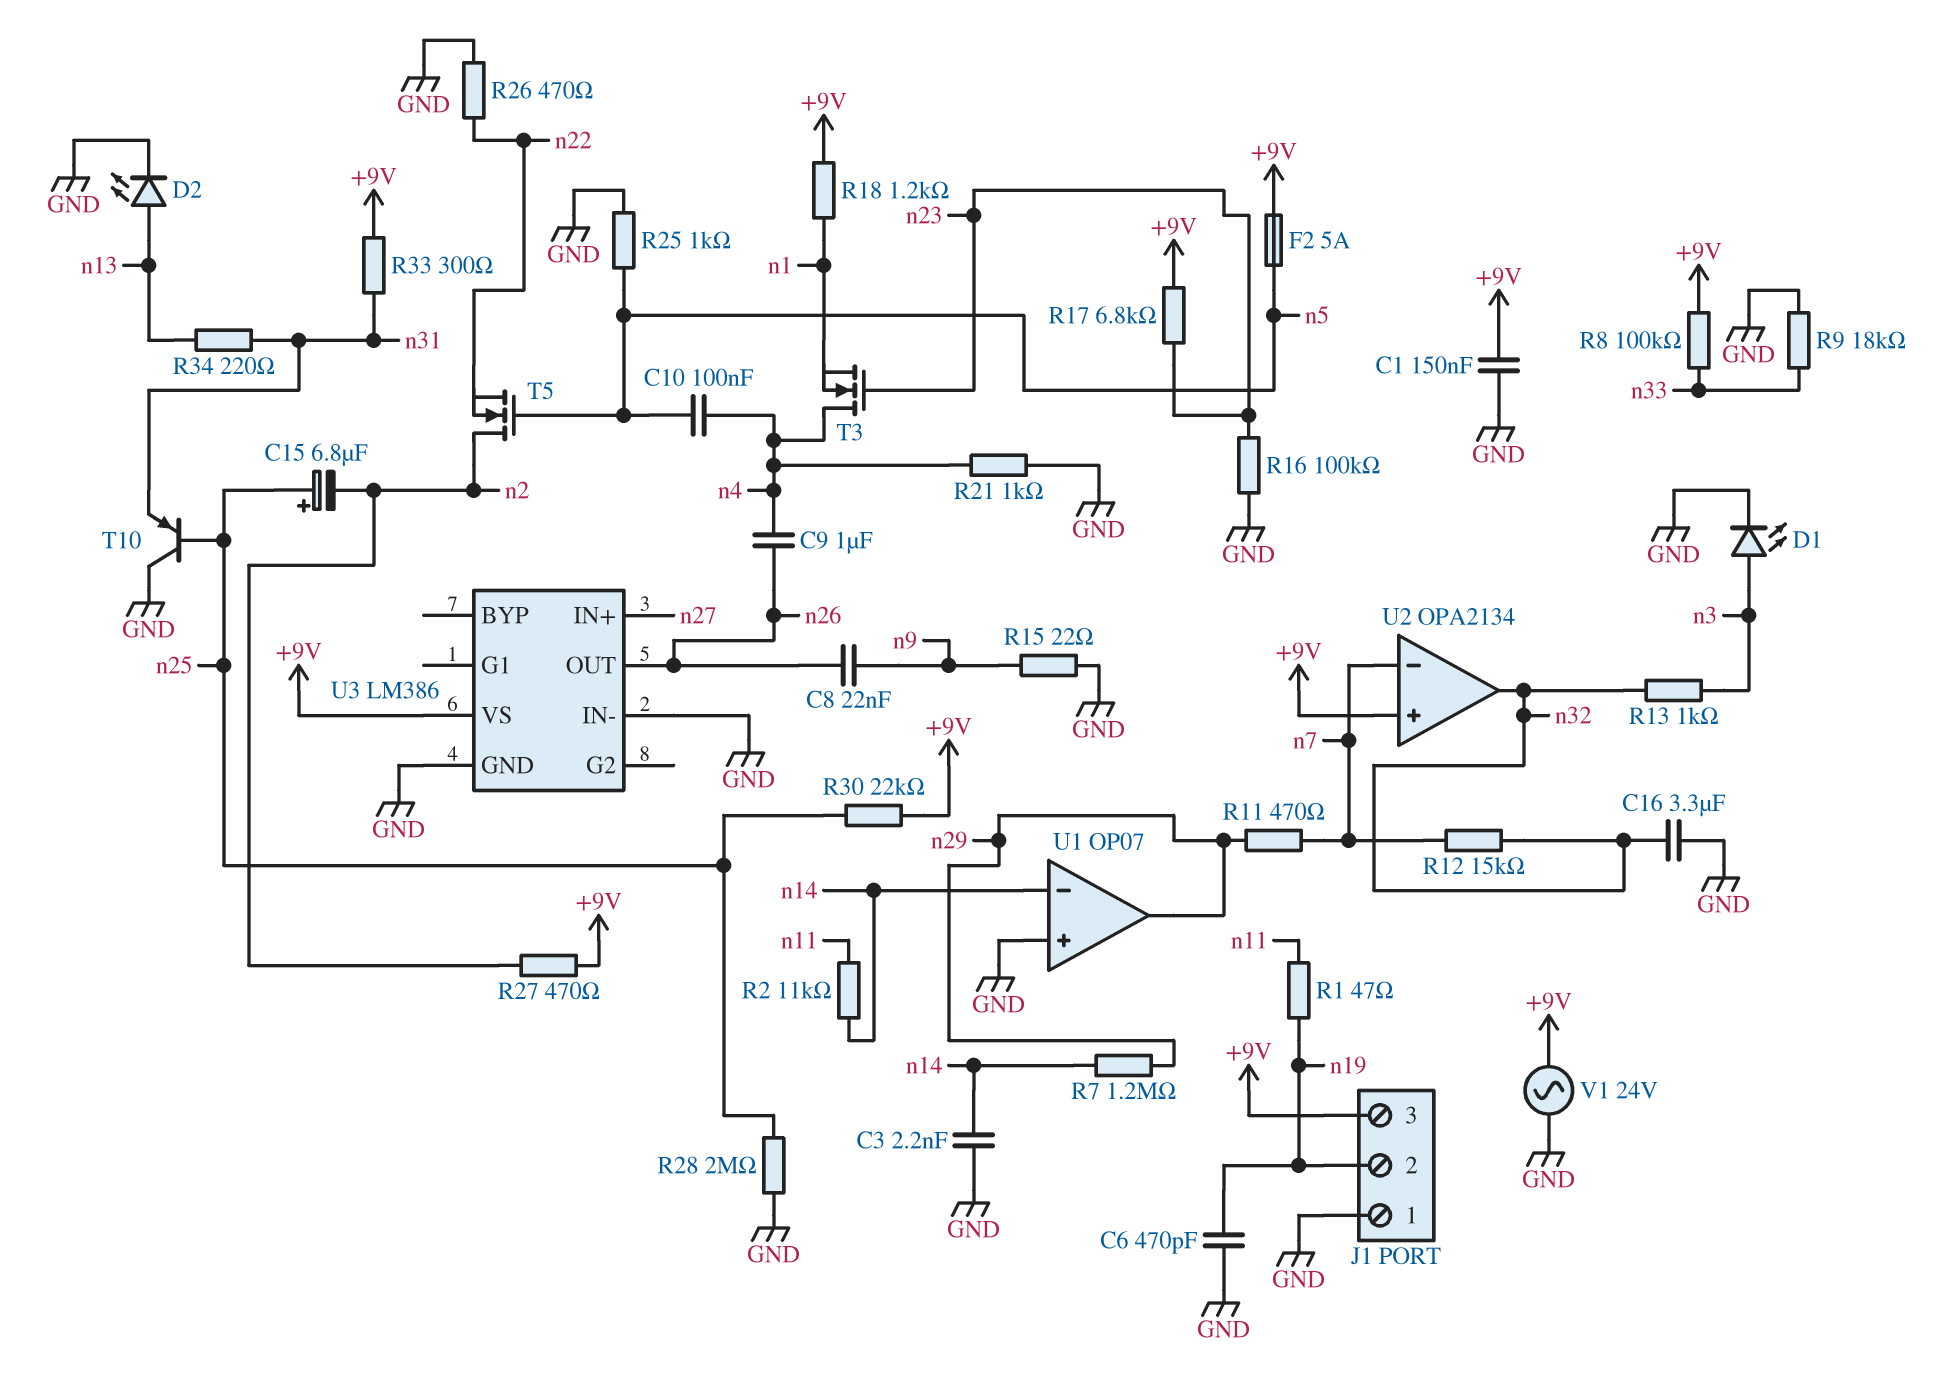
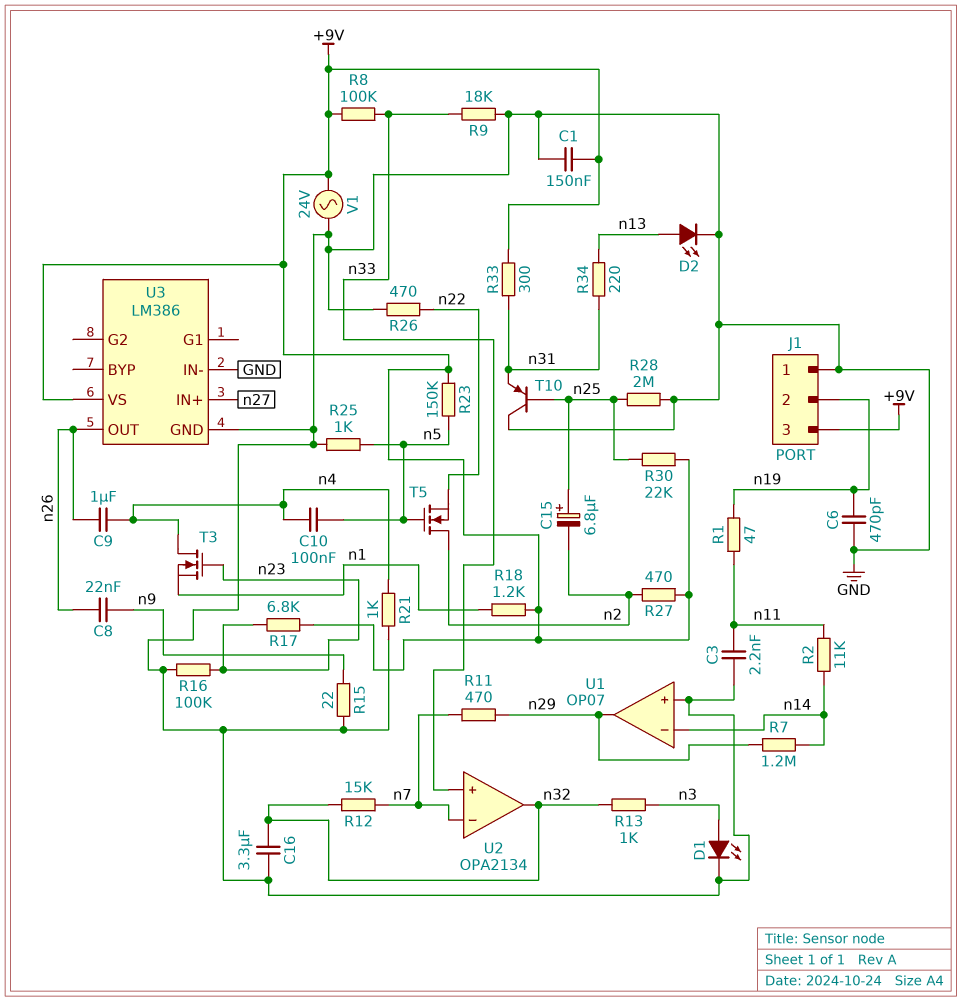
C3: 2.2nF (GND, n14) -> 2.2nF (GND, n11)
F2: 5A (+9V, n5) -> none
R23: none -> 150k (+9V, n5)
U2 pin in+: +9V -> n33

